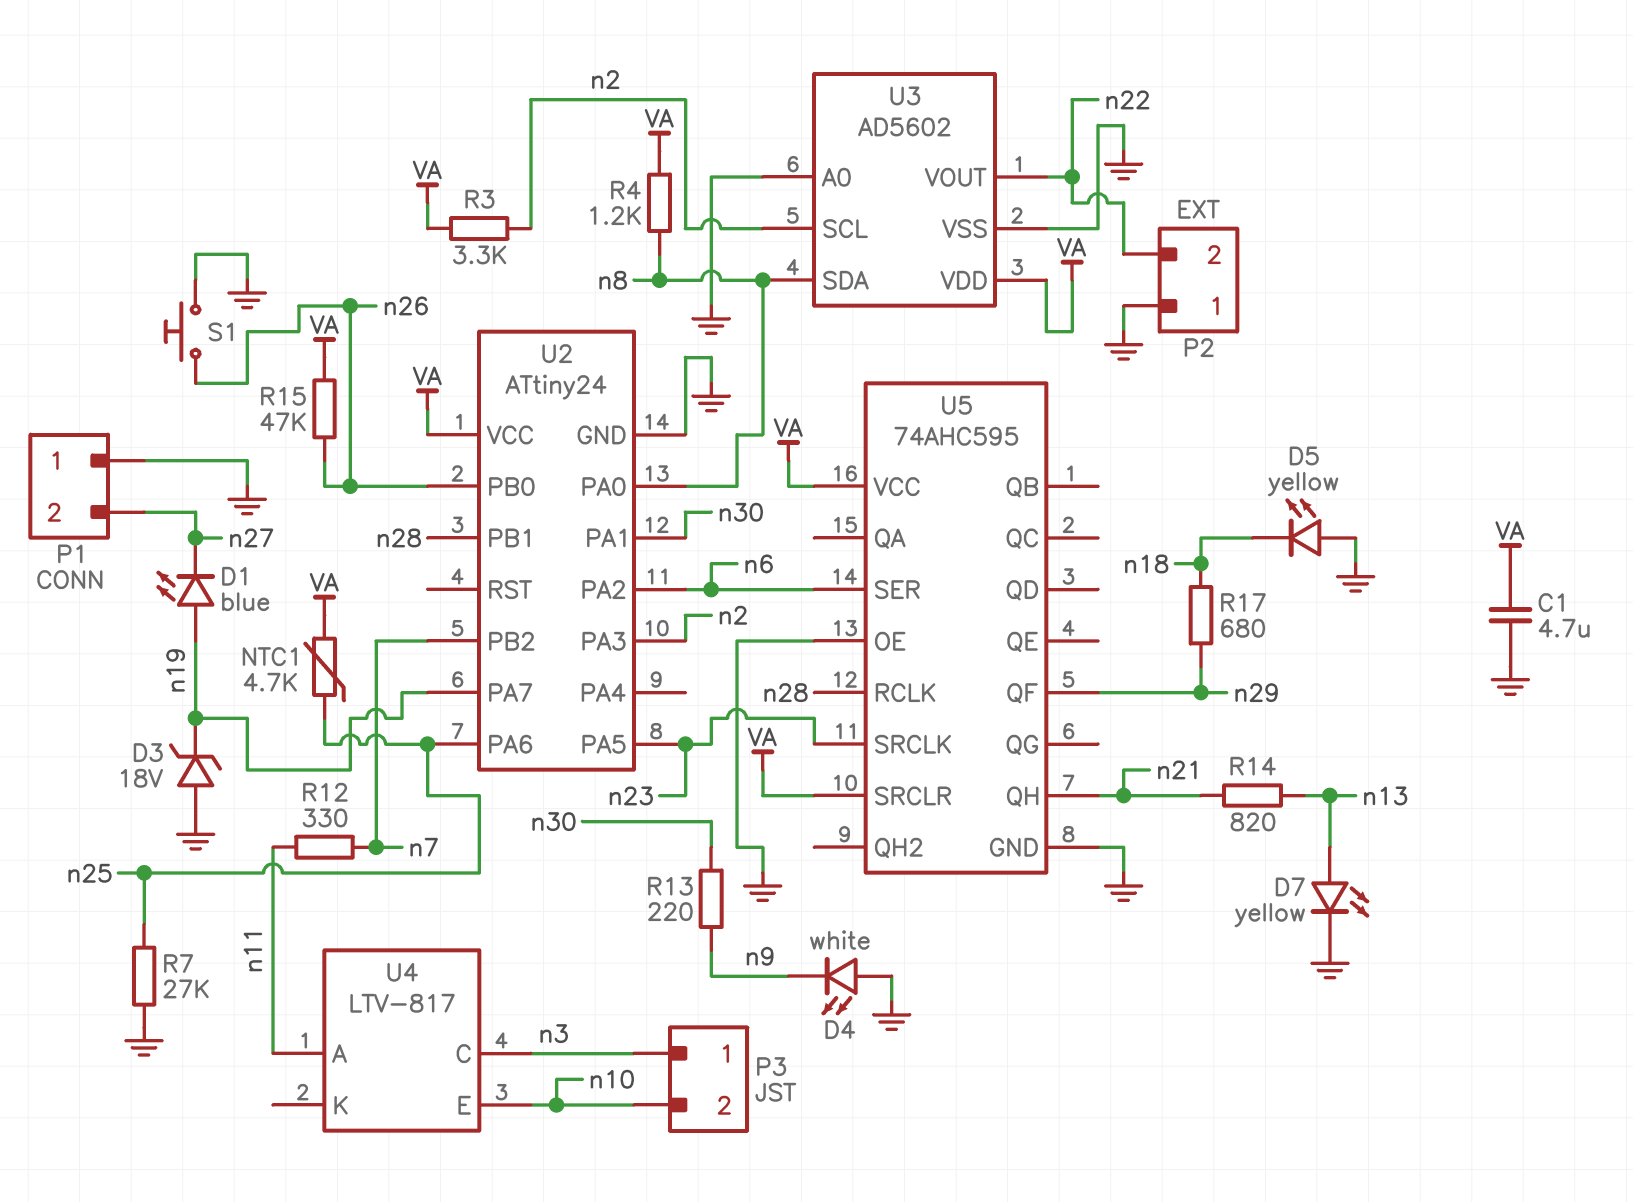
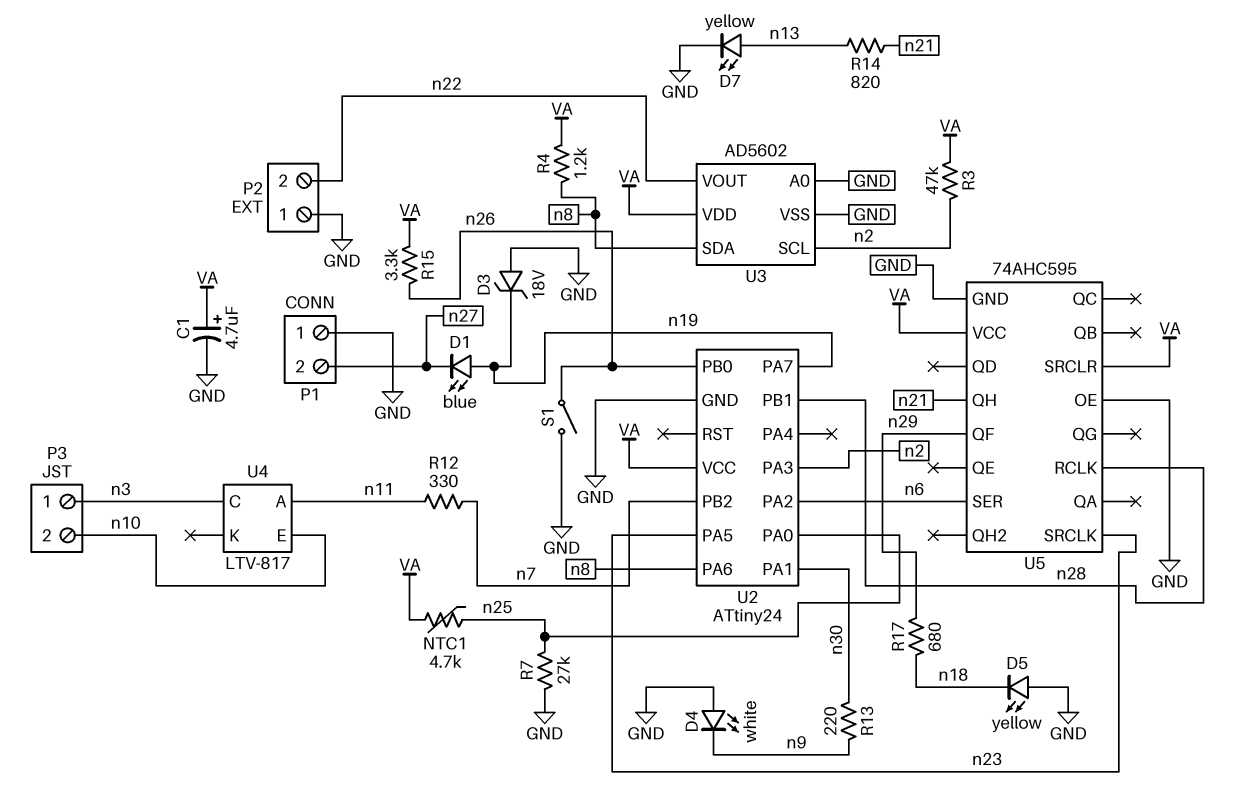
C1: 4.7uF (GND, VA) -> 4.7uF (plus VA, minus GND)
R3: 3.3k (VA, n2) -> 47k (VA, n2)
R15: 47k (VA, n26) -> 3.3k (VA, n26)
S1: button (GND, n26) -> switch (GND, n26)
U2 pin PA0: n8 -> n25
U2 pin PA6: n25 -> n8

